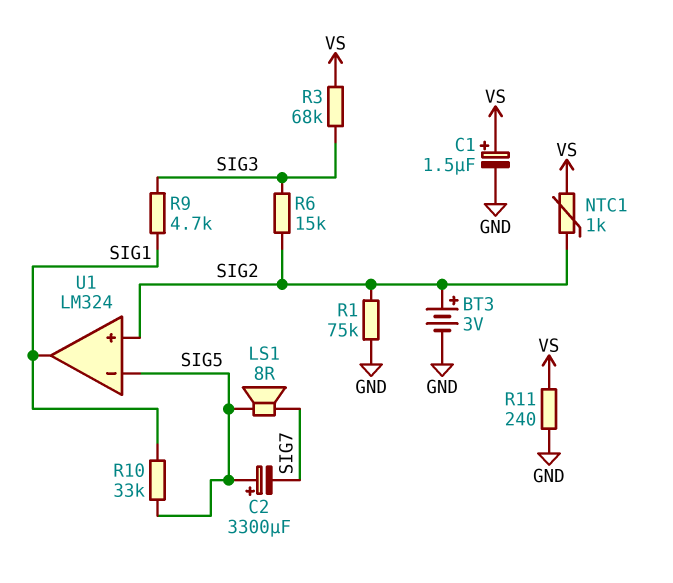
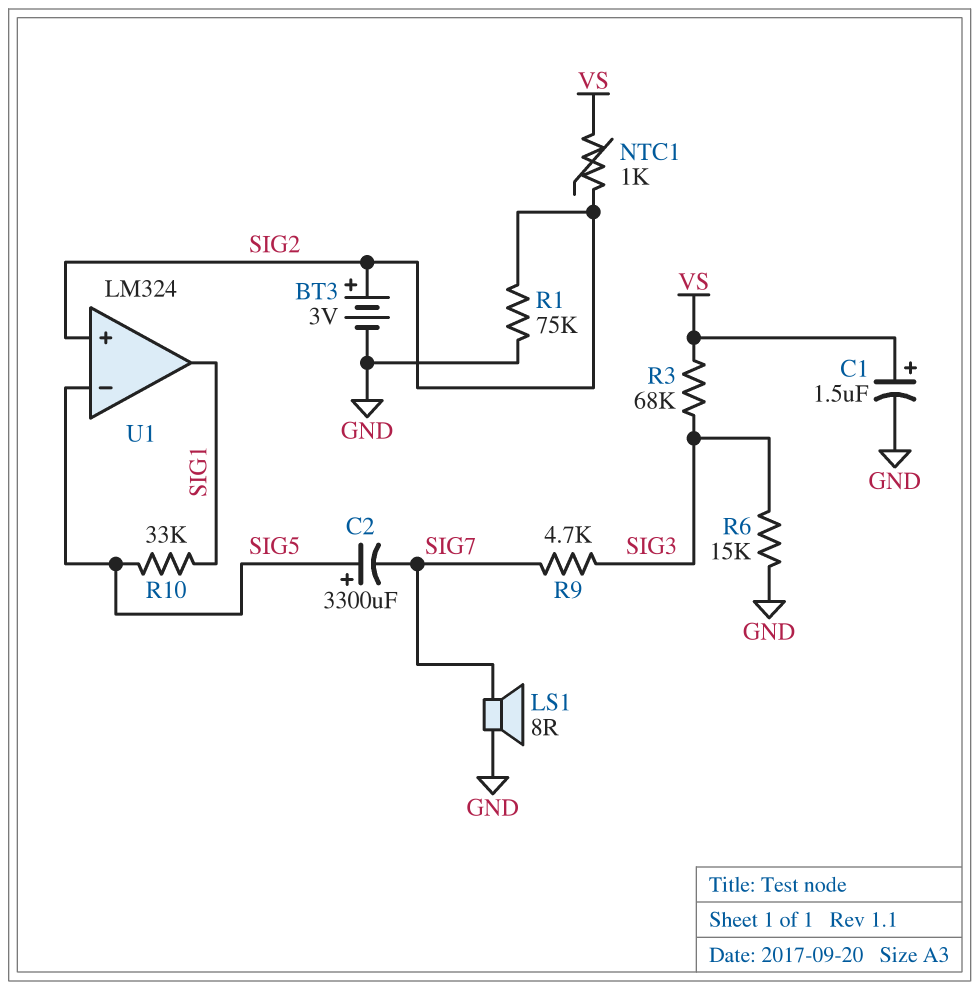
LS1: speaker 8R (SIG5, SIG7) -> speaker 8R (GND, SIG7)
R6: 15k (SIG2, SIG3) -> 15k (GND, SIG3)
R9: 4.7k (SIG1, SIG3) -> 4.7k (SIG3, SIG7)
R11: 240 (GND, VS) -> none

